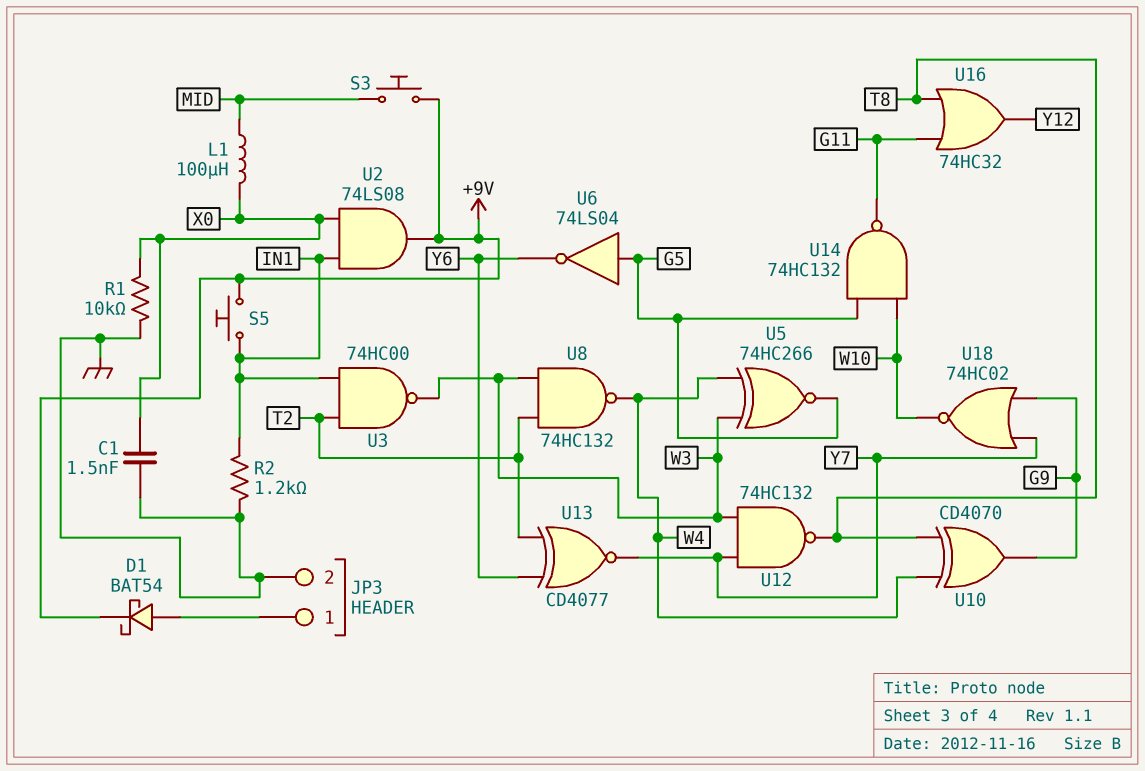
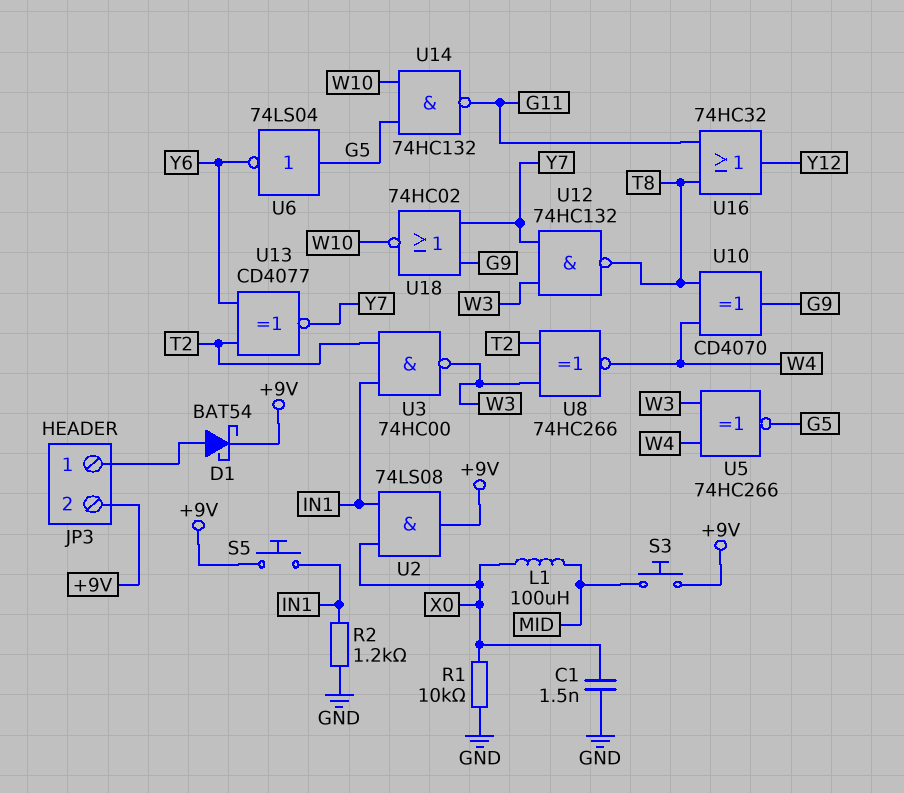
JP3 pin 2: GND -> +9V
U8: NAND 74HC132 (in T2, in W3, out W4) -> XNOR 74HC266 (in T2, in W3, out W4)

